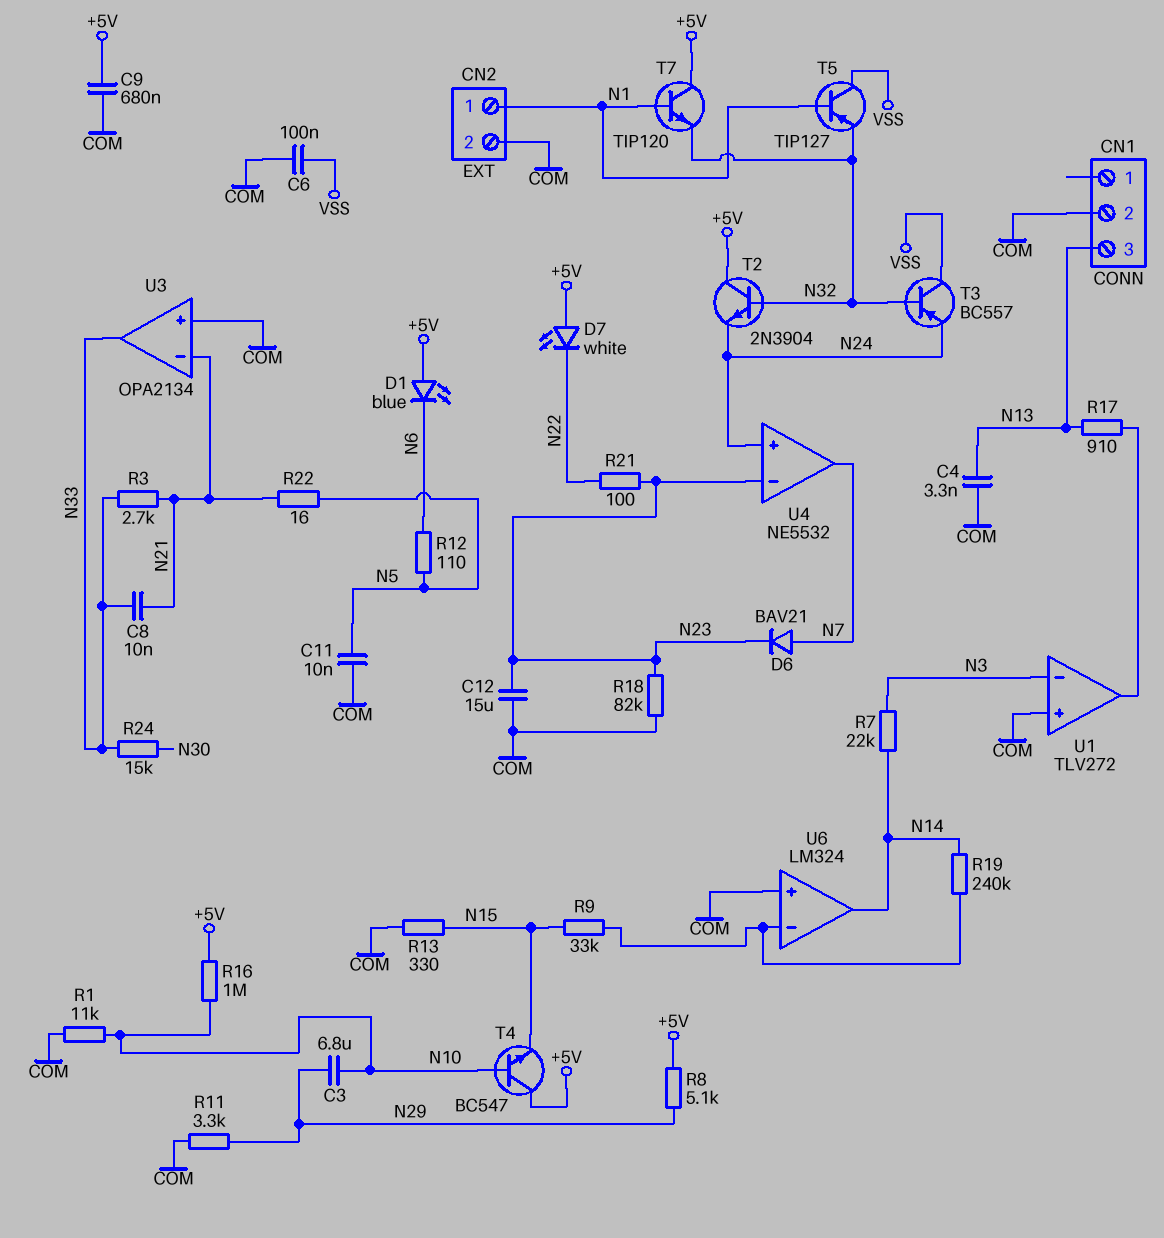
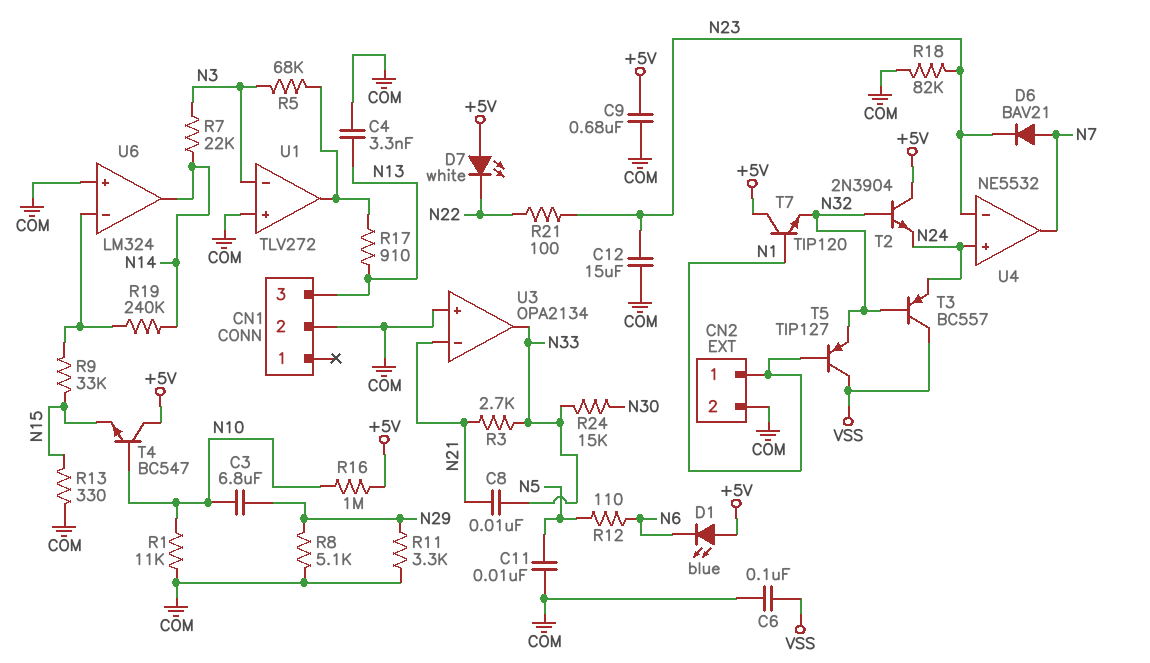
R5: none -> 68k (N3, U1/out)
R8: 5.1k (+5V, N29) -> 5.1k (COM, N29)
R22: 16 (N5, N21) -> none

